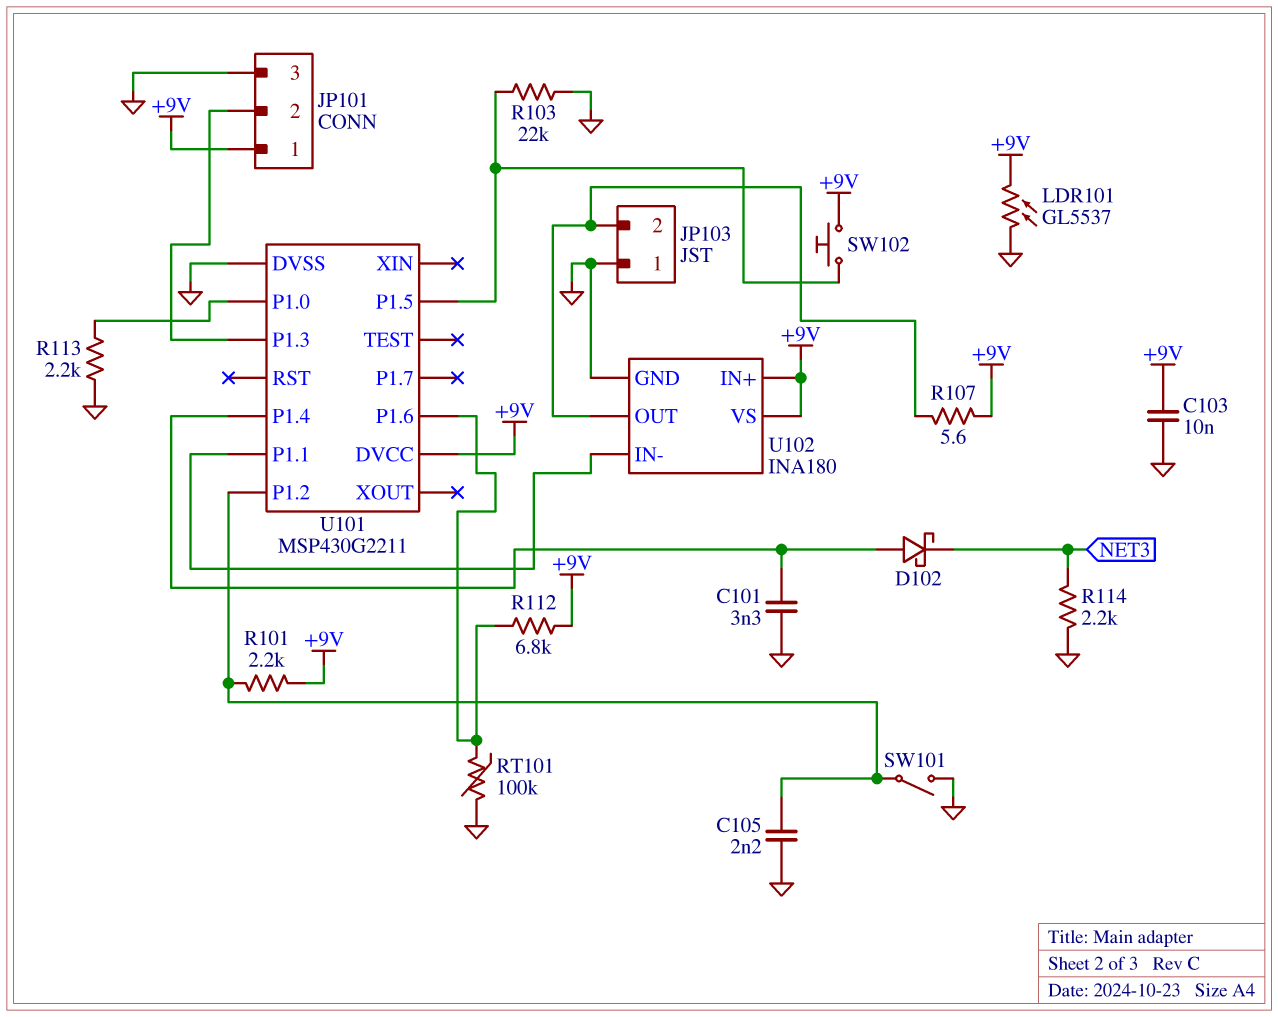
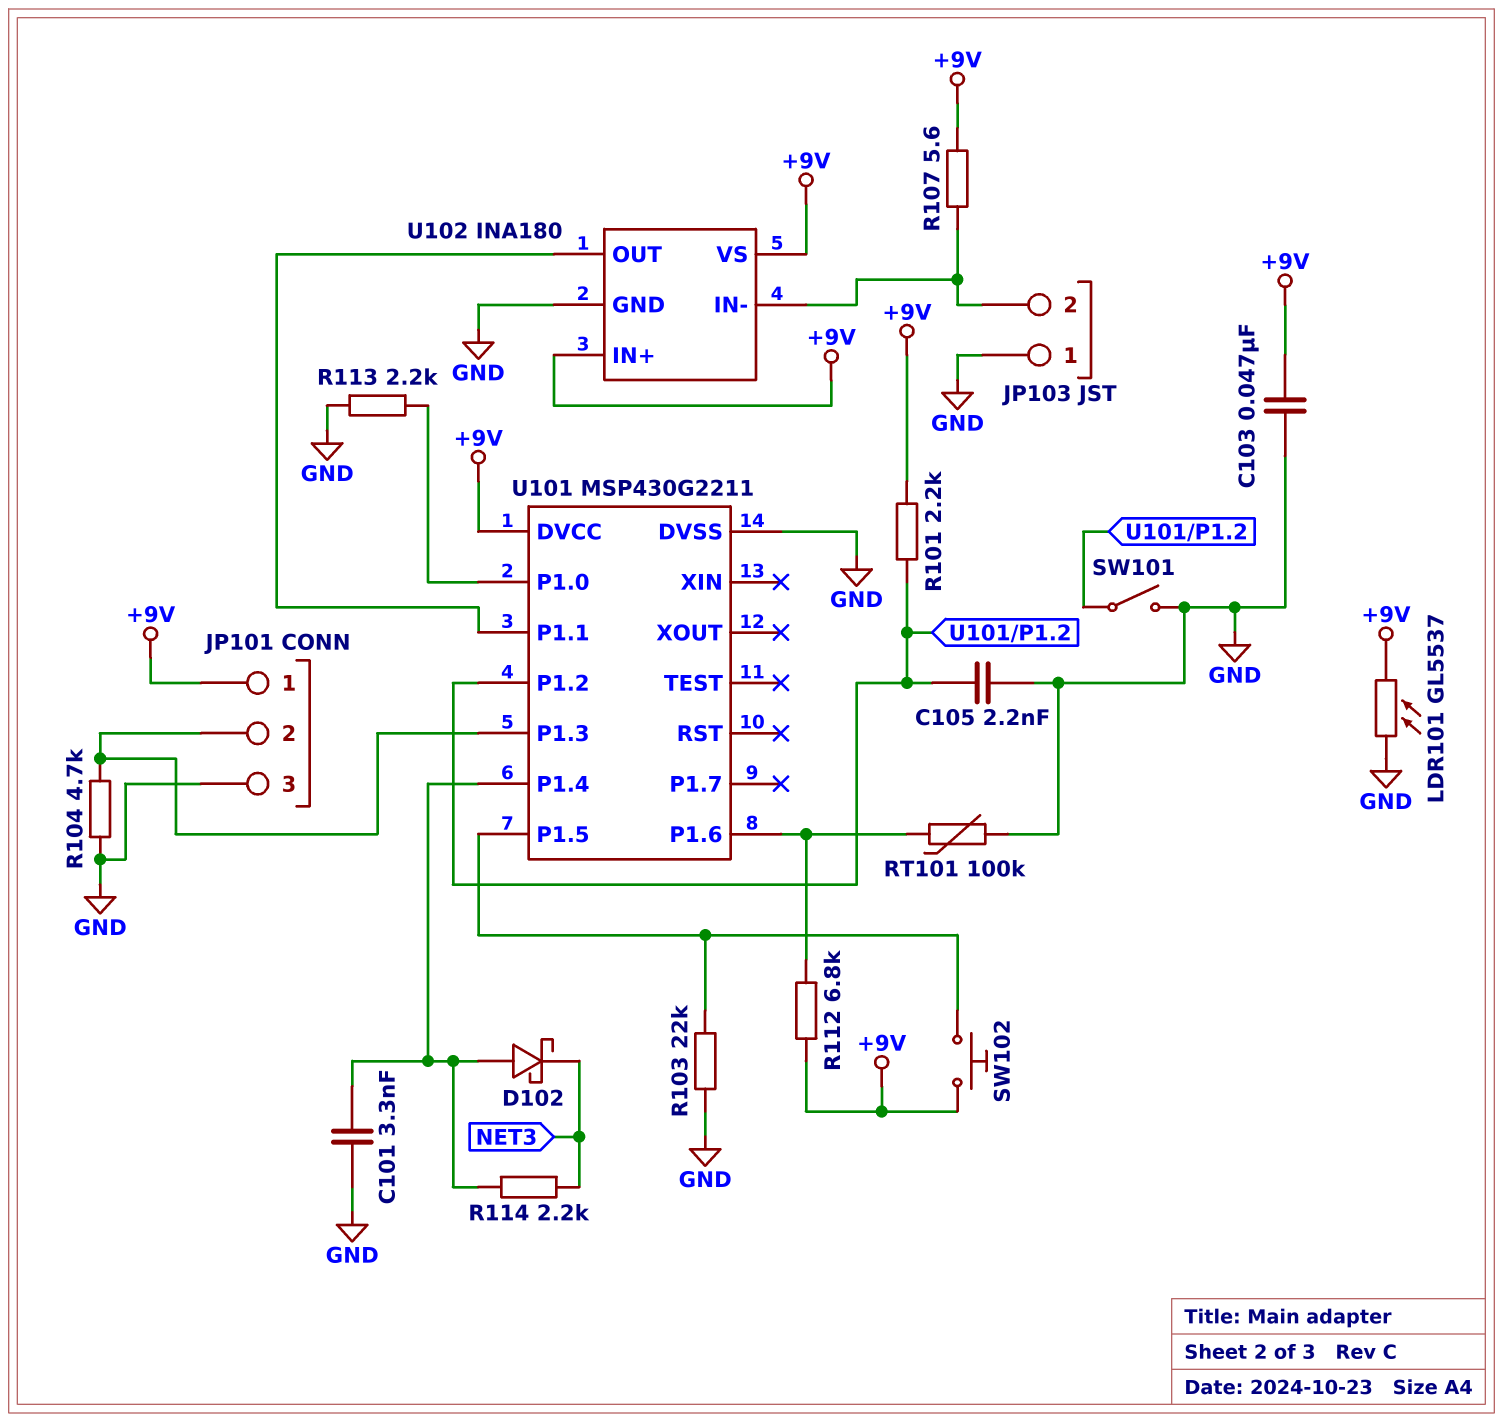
C103: 10nF (+9V, GND) -> 47nF (+9V, GND)
R104: none -> 4.7k (GND, JP101/2)
R114: 2.2k (GND, NET3) -> 2.2k (NET3, U101/P1.4)
U102 pin IN-: U101/P1.1 -> JP103/2
U102 pin OUT: JP103/2 -> U101/P1.1

